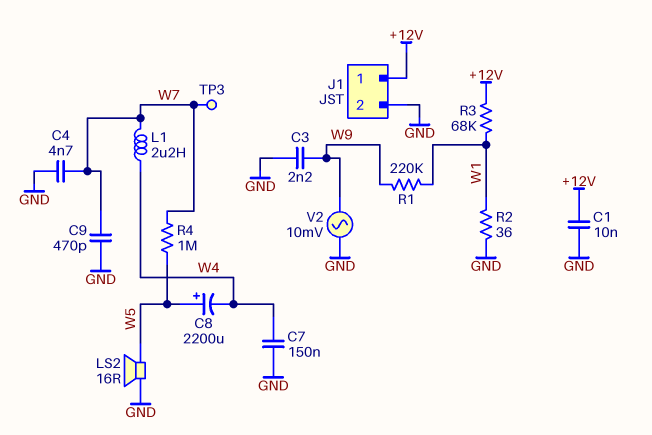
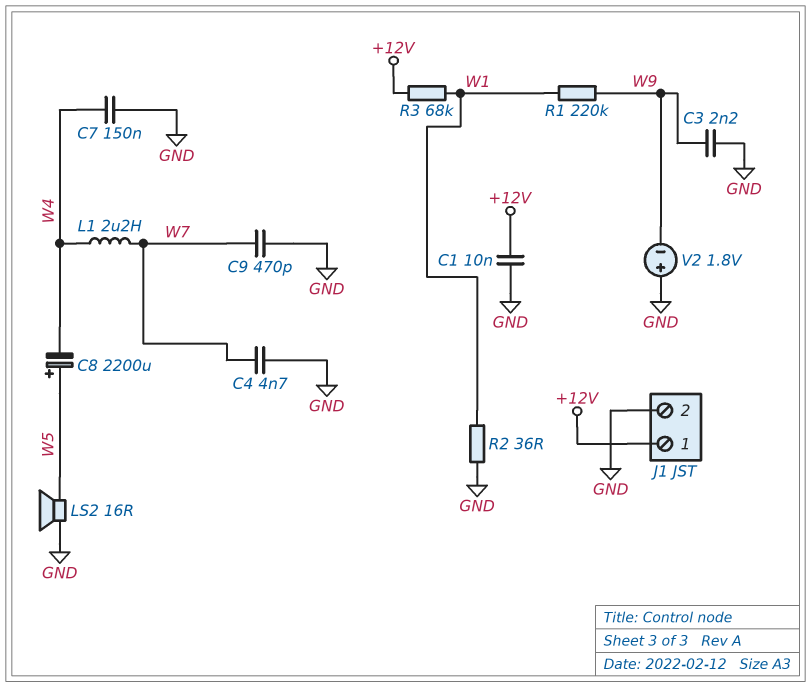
R4: 1M (W5, W7) -> none
TP3: test point (W7) -> none
V2: AC 10mV (GND, W9) -> 1.8V (plus GND, minus W9)

